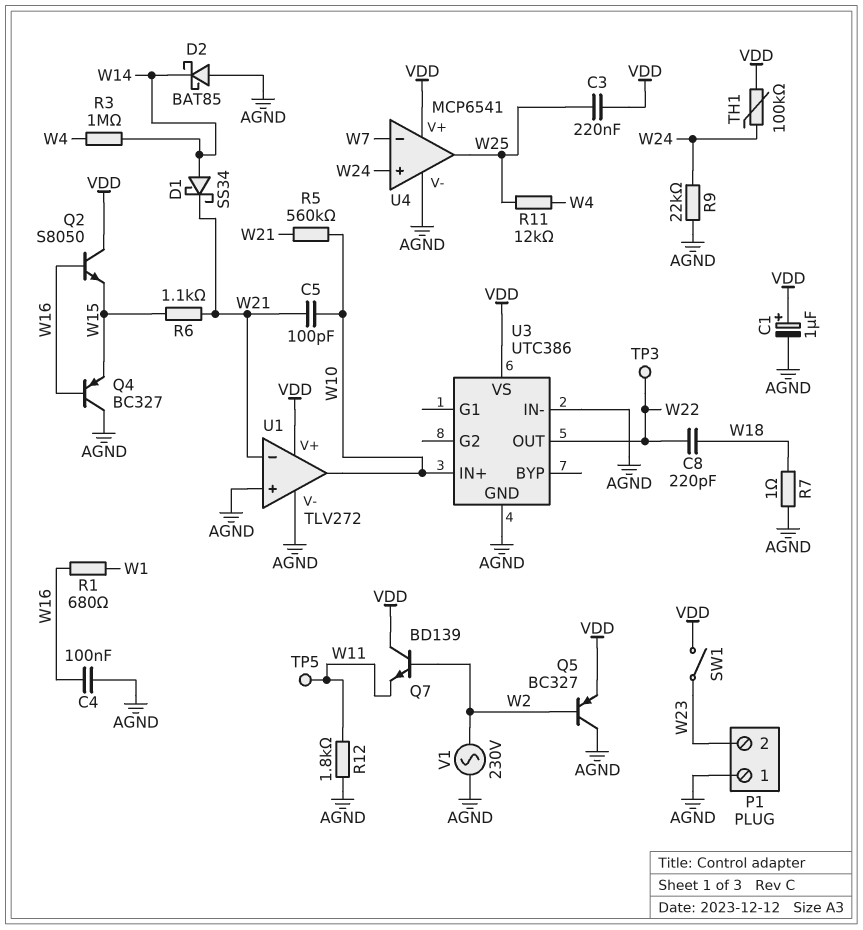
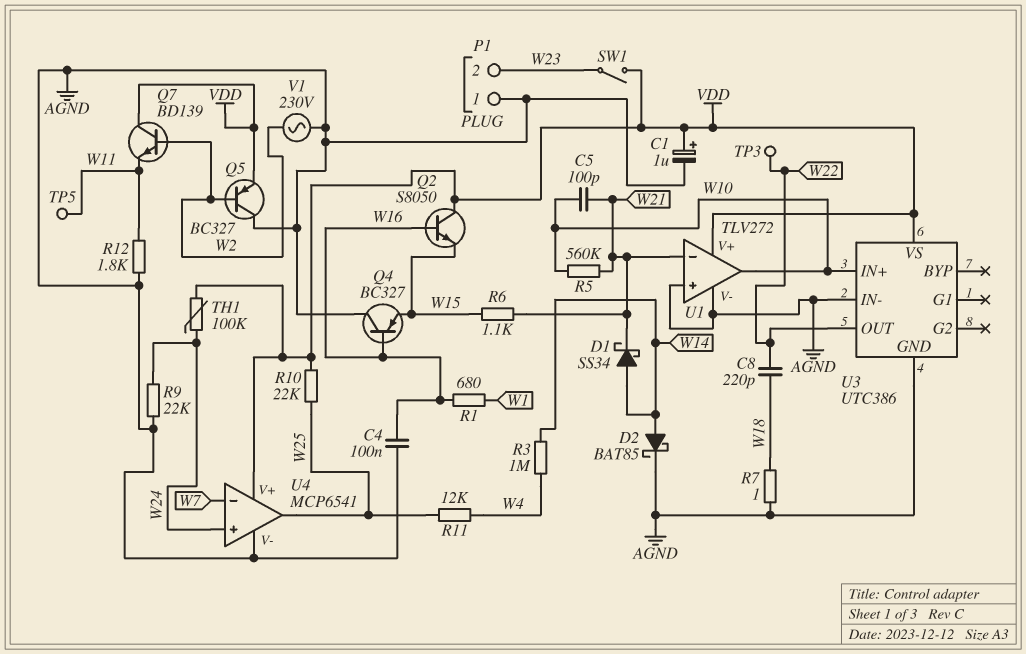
C3: 220nF (VDD, W25) -> none
D2: schottky BAT85 (A AGND, K W14) -> schottky BAT85 (A W14, K AGND)
R10: none -> 22k (VDD, W25)

